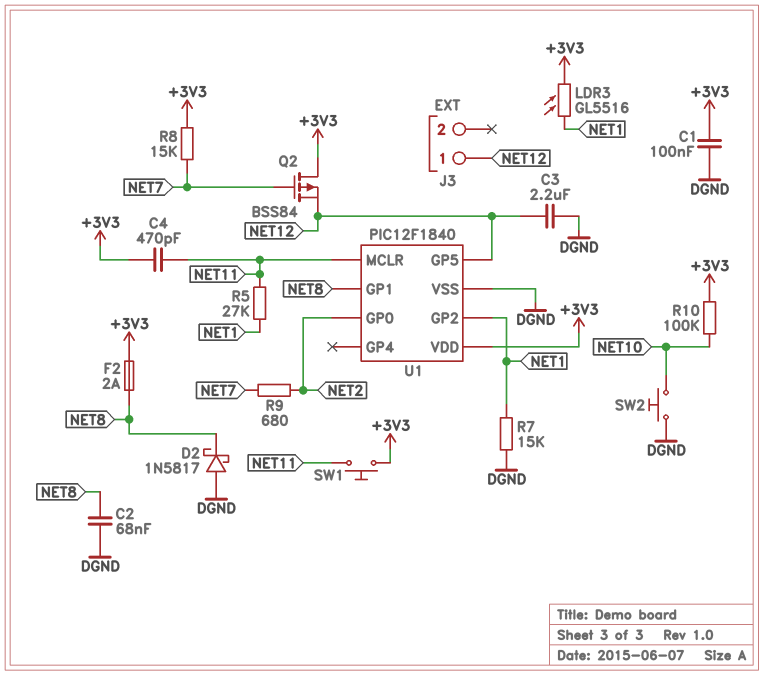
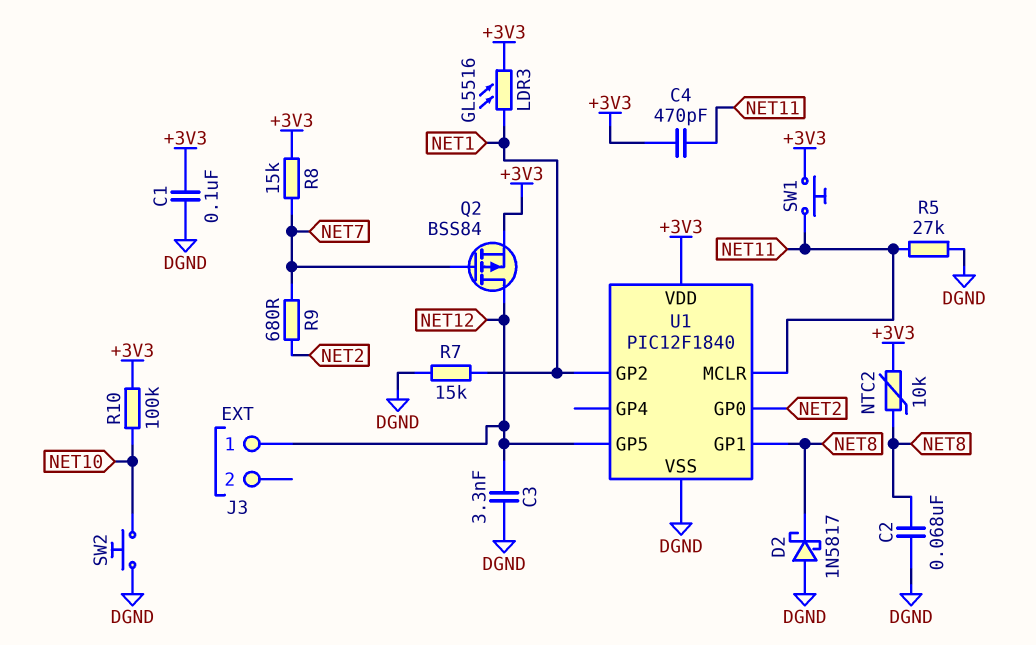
C3: 2.2uF (DGND, NET12) -> 3.3nF (DGND, NET12)
F2: 2A (+3V3, NET8) -> none
NTC2: none -> 10k (+3V3, NET8)
Q2: PMOS BSS84 (G NET7, D +3V3, S NET12) -> PMOS BSS84 (G NET7, D NET12, S +3V3)
R5: 27k (NET1, NET11) -> 27k (DGND, NET11)

